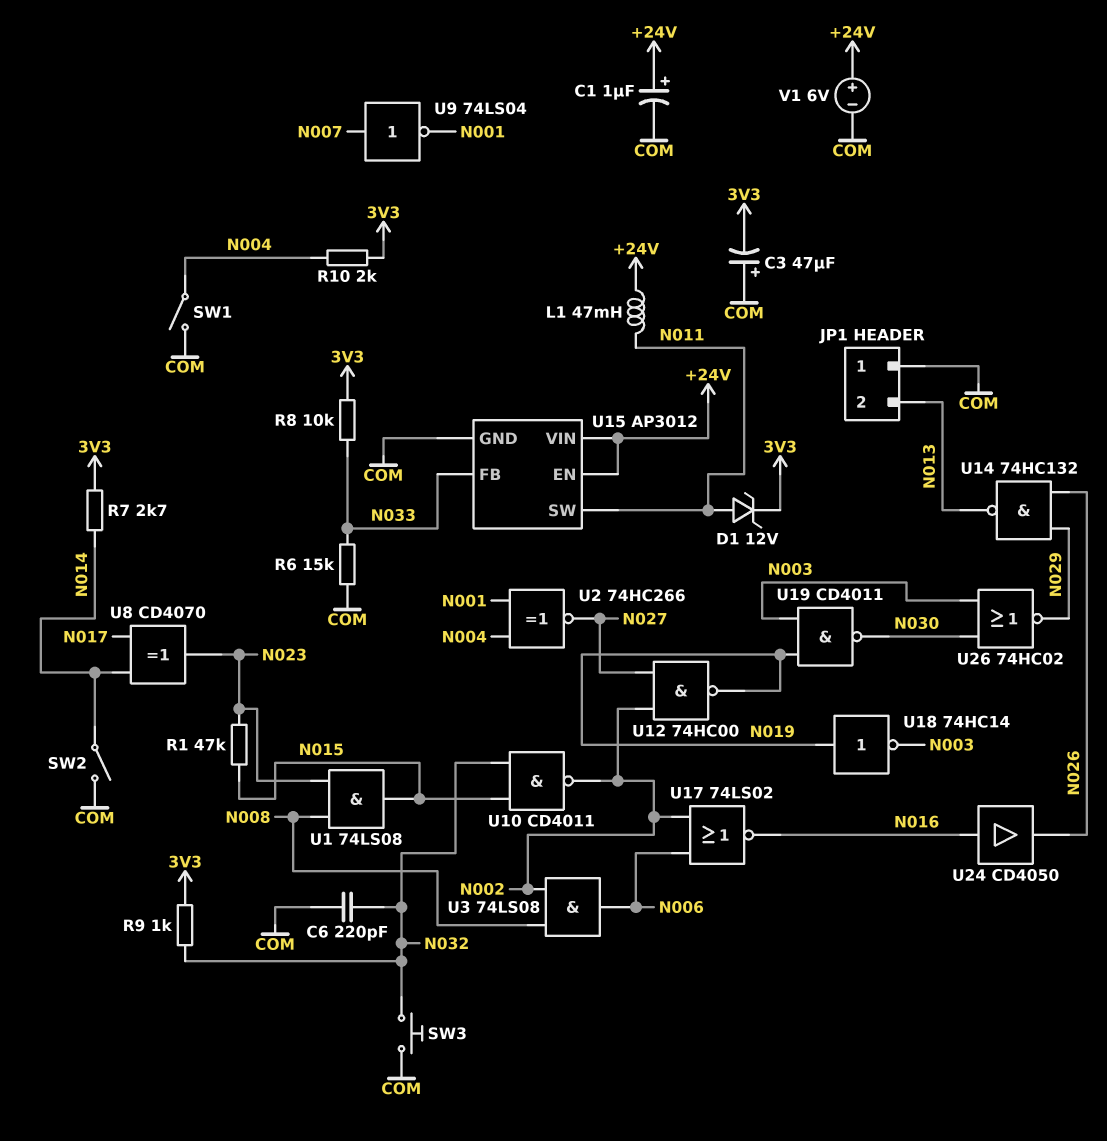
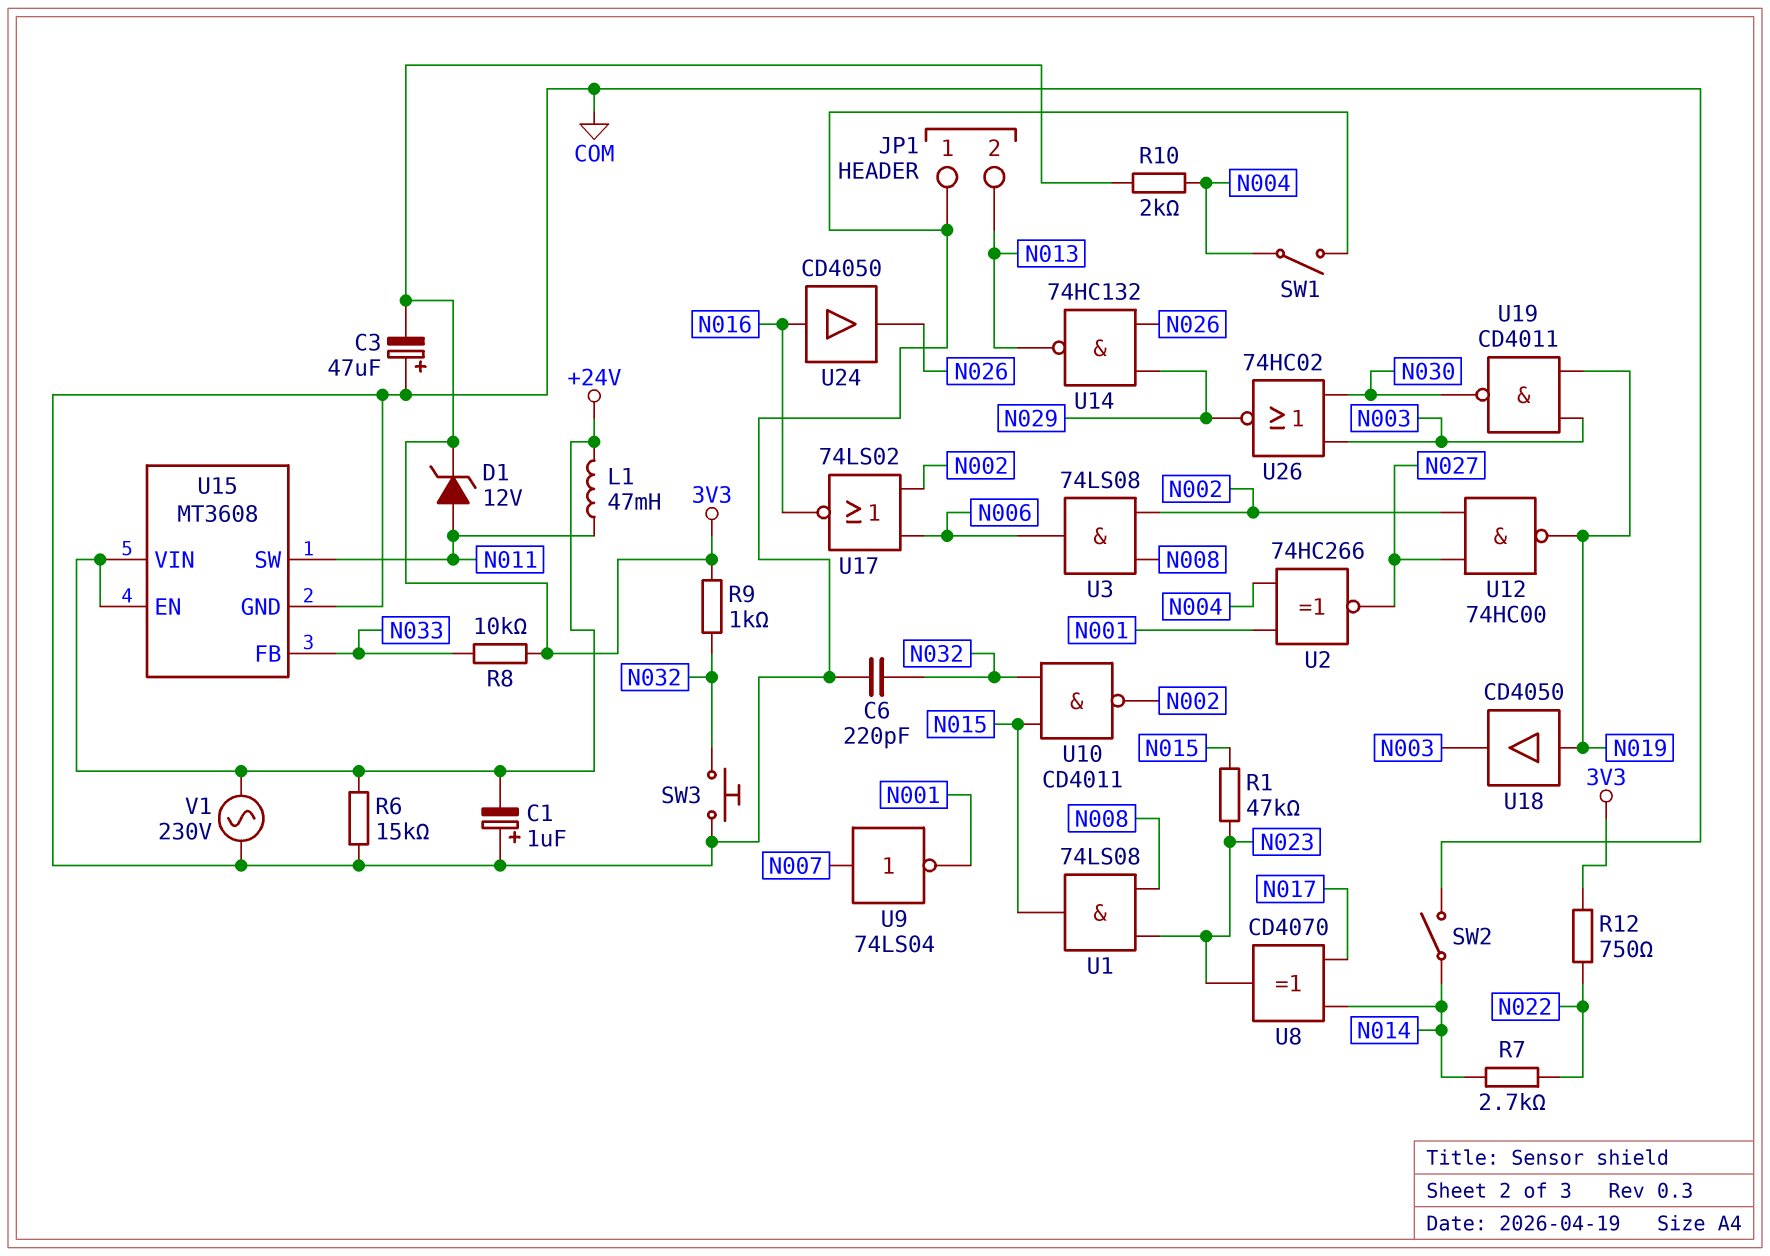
C1: 1uF (plus +24V, minus COM) -> 1uF (plus COM, minus +24V)
R6: 15k (COM, N033) -> 15k (+24V, COM)
R7: 2.7k (3V3, N014) -> 2.7k (N014, N022)
R12: none -> 750 (3V3, N022)
U15: AP3012 -> MT3608
U18: NOT 74HC14 (in N019, out N003) -> buffer CD4050 (in N019, out N003)
V1: 6V (plus +24V, minus COM) -> AC 230V (+24V, COM)

